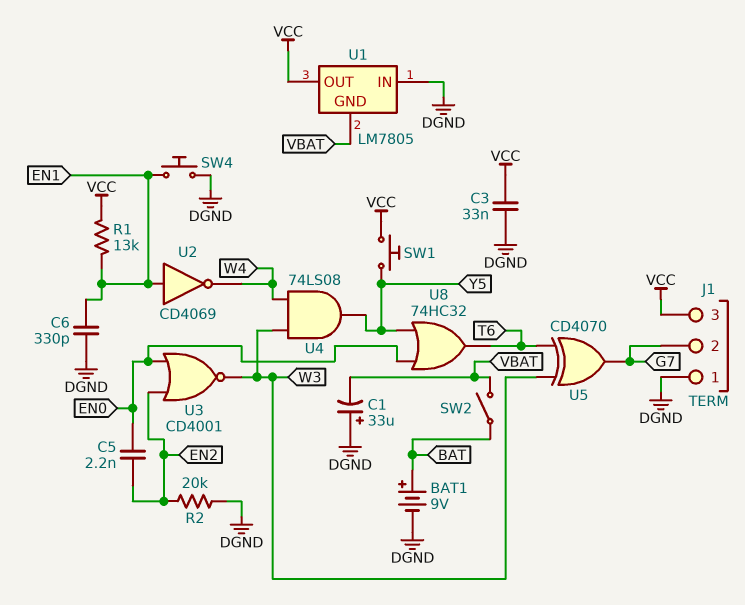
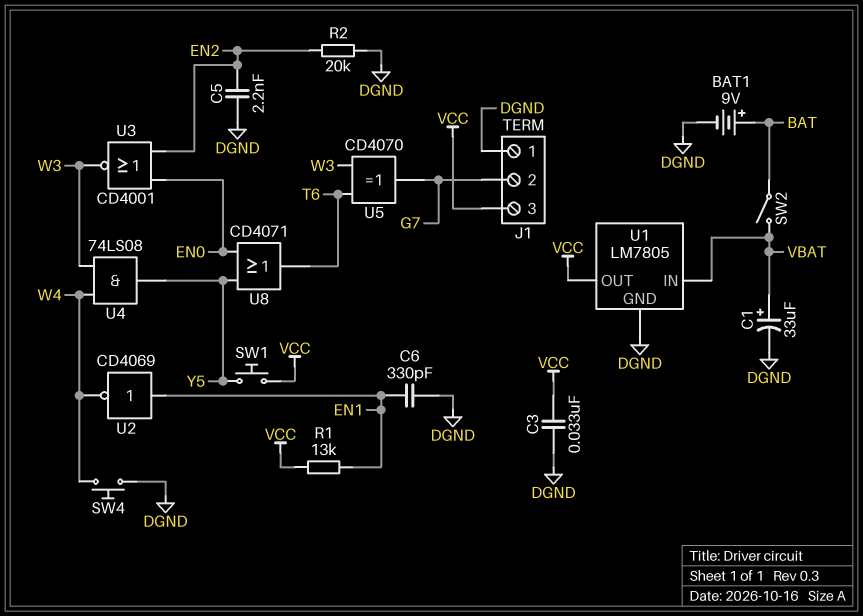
C1: 33uF (plus DGND, minus VBAT) -> 33uF (plus VBAT, minus DGND)
C5: 2.2nF (EN0, EN2) -> 2.2nF (DGND, EN2)
SW4: button (DGND, EN1) -> button (DGND, W4)
U1 pin GND: VBAT -> DGND
U1 pin IN: DGND -> VBAT
U8: OR 74HC32 (in EN0, in Y5, out T6) -> OR CD4071 (in EN0, in Y5, out T6)

